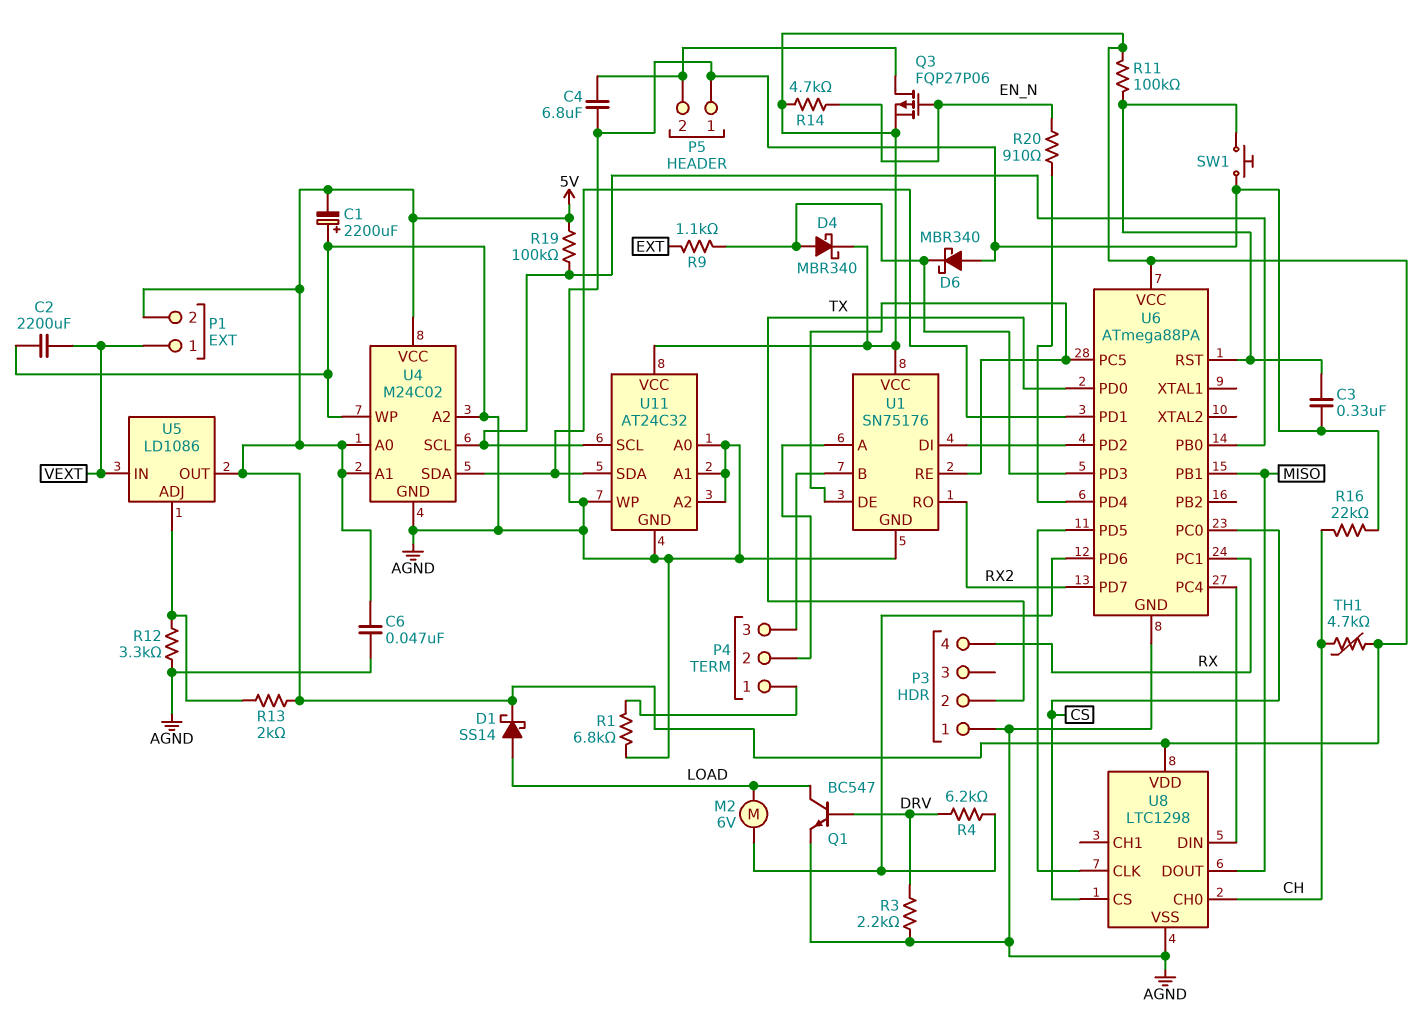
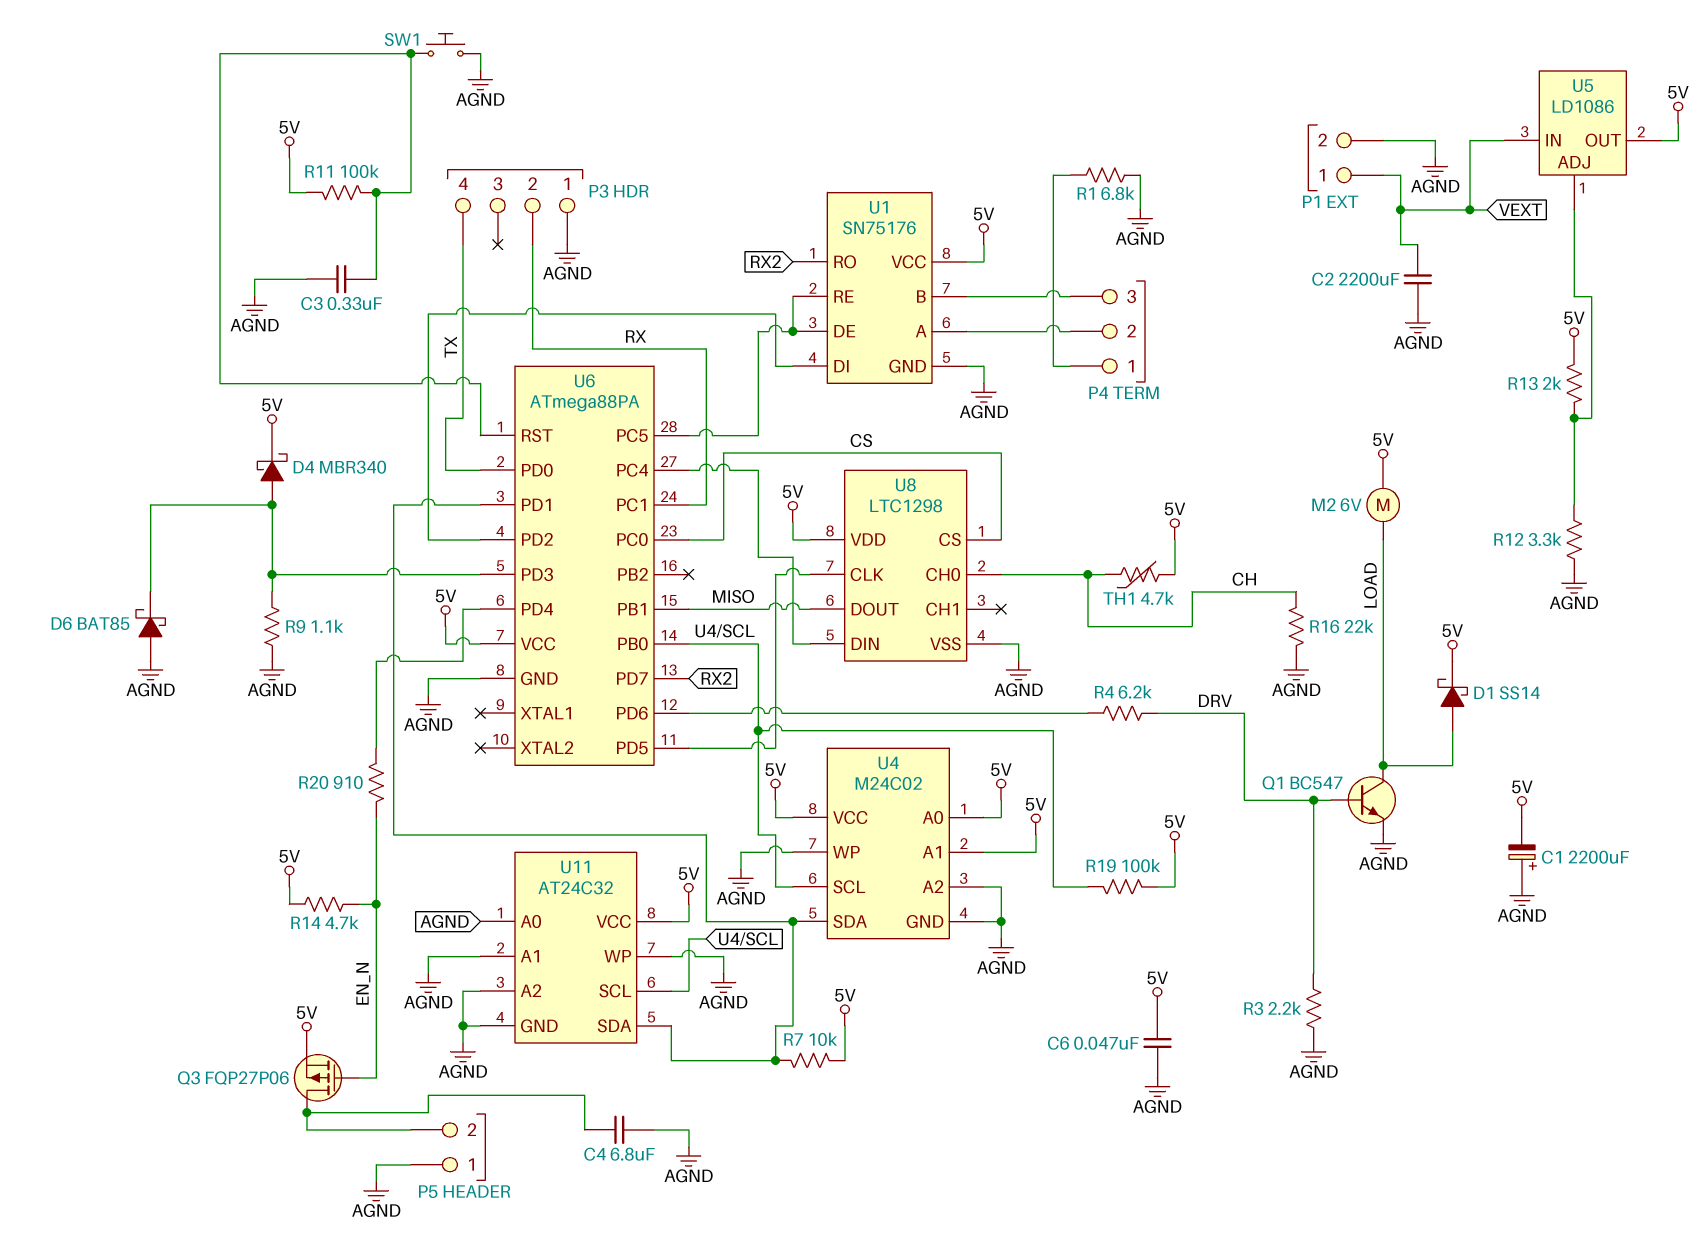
D6: schottky MBR340 (A AGND, K U6/PD3) -> schottky BAT85 (A AGND, K U6/PD3)
M2: motor 6V (LOAD, U6/PD6) -> motor 6V (5V, LOAD)
P1 pin 2: 5V -> AGND
P3 pin 2: TX -> RX
P3 pin 4: RX -> TX
R7: none -> 10k (5V, U4/SDA)
R9: 1.1k (EXT, U6/PD3) -> 1.1k (AGND, U6/PD3)

